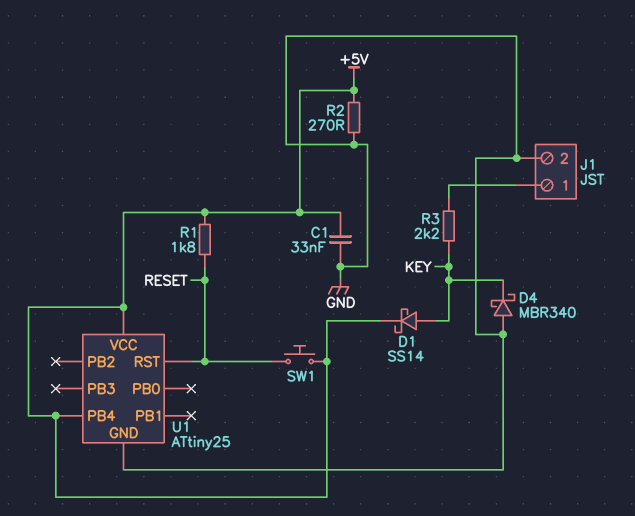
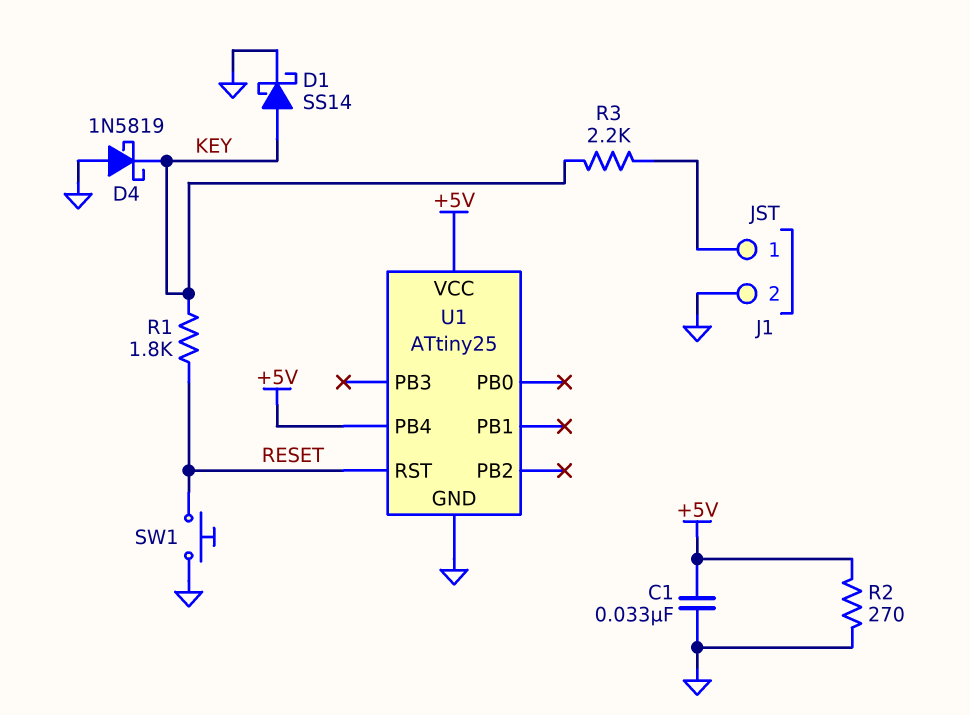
D1: schottky SS14 (A KEY, K +5V) -> schottky SS14 (A KEY, K GND)
D4: schottky MBR340 (A GND, K KEY) -> schottky 1N5819 (A GND, K KEY)
R1: 1.8k (+5V, RESET) -> 1.8k (KEY, RESET)
SW1: button (+5V, RESET) -> button (GND, RESET)

